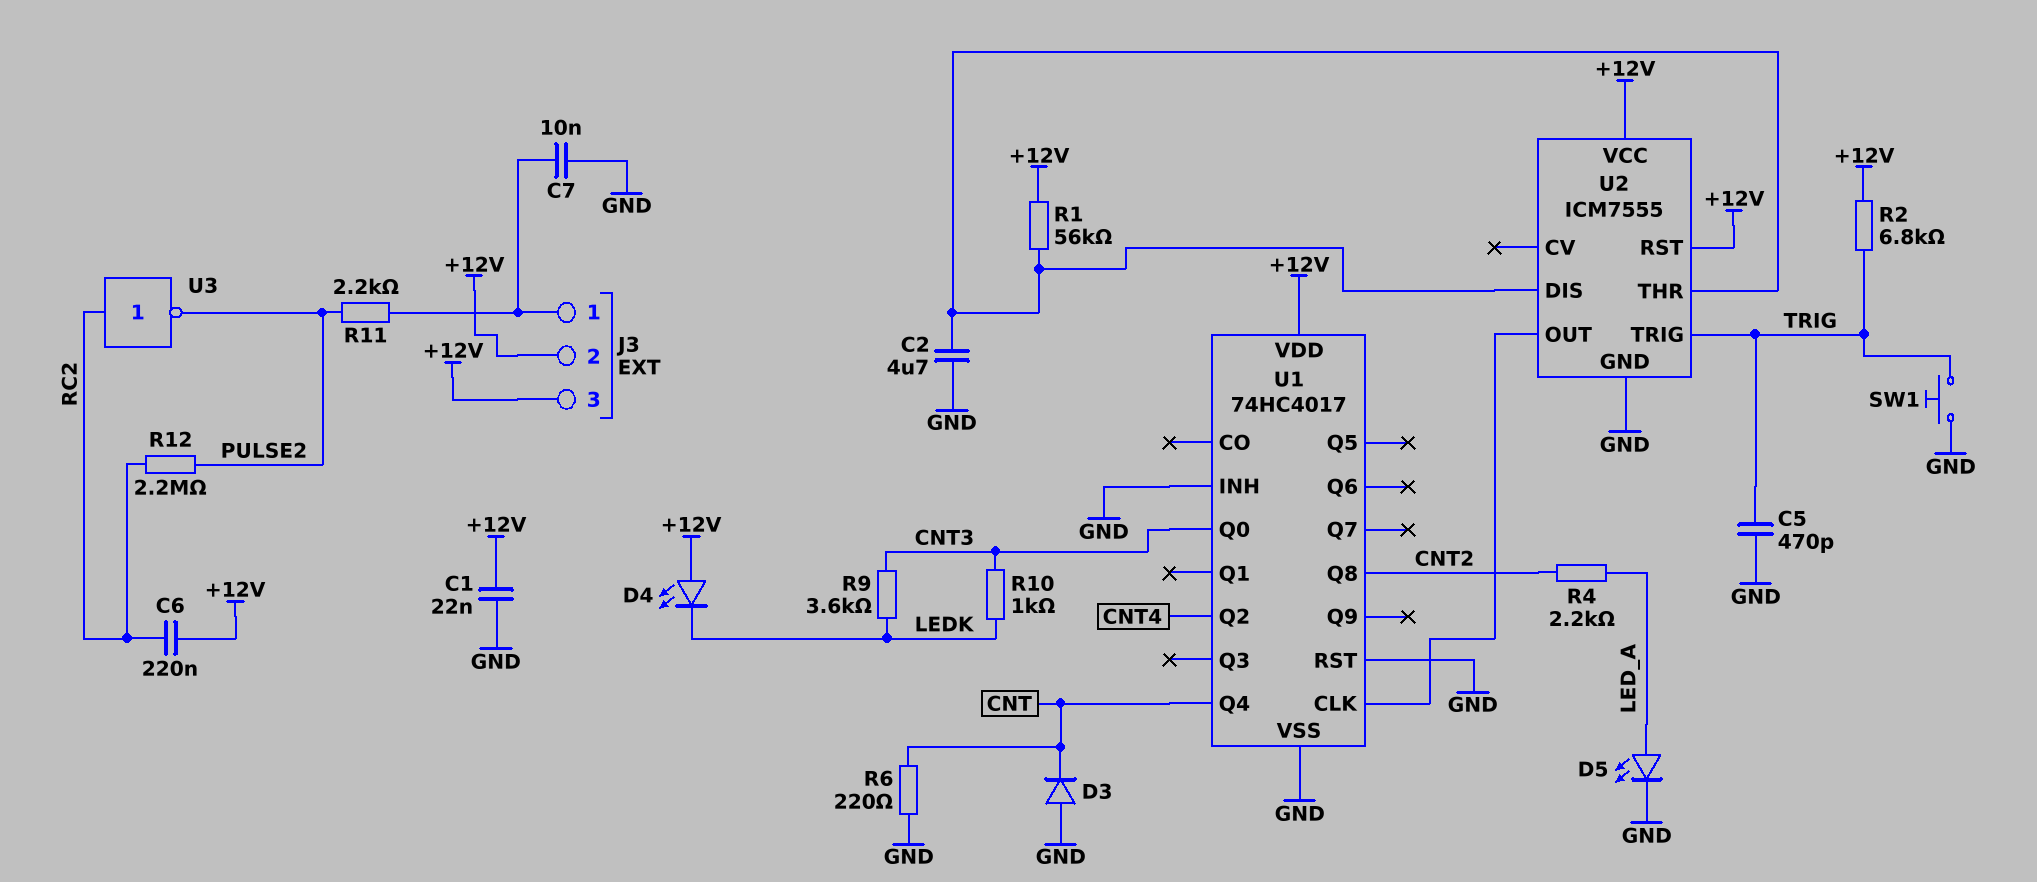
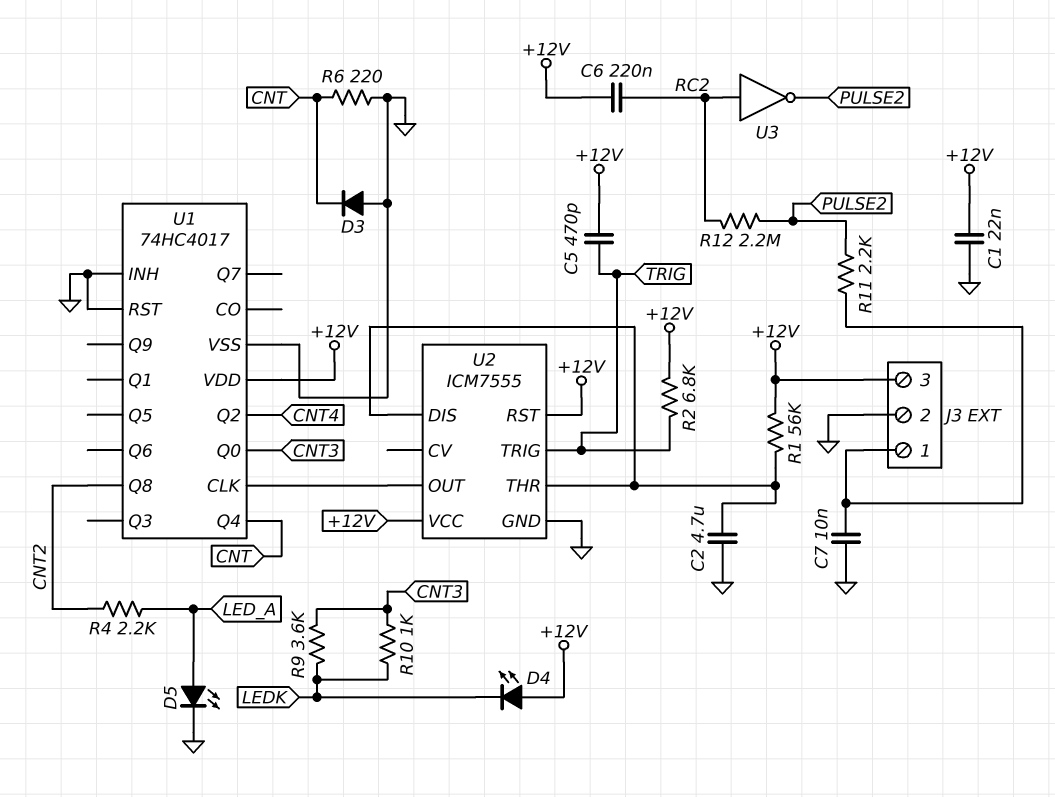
C5: 470pF (GND, TRIG) -> 470pF (+12V, TRIG)
J3 pin 2: +12V -> GND
SW1: button (GND, TRIG) -> none

